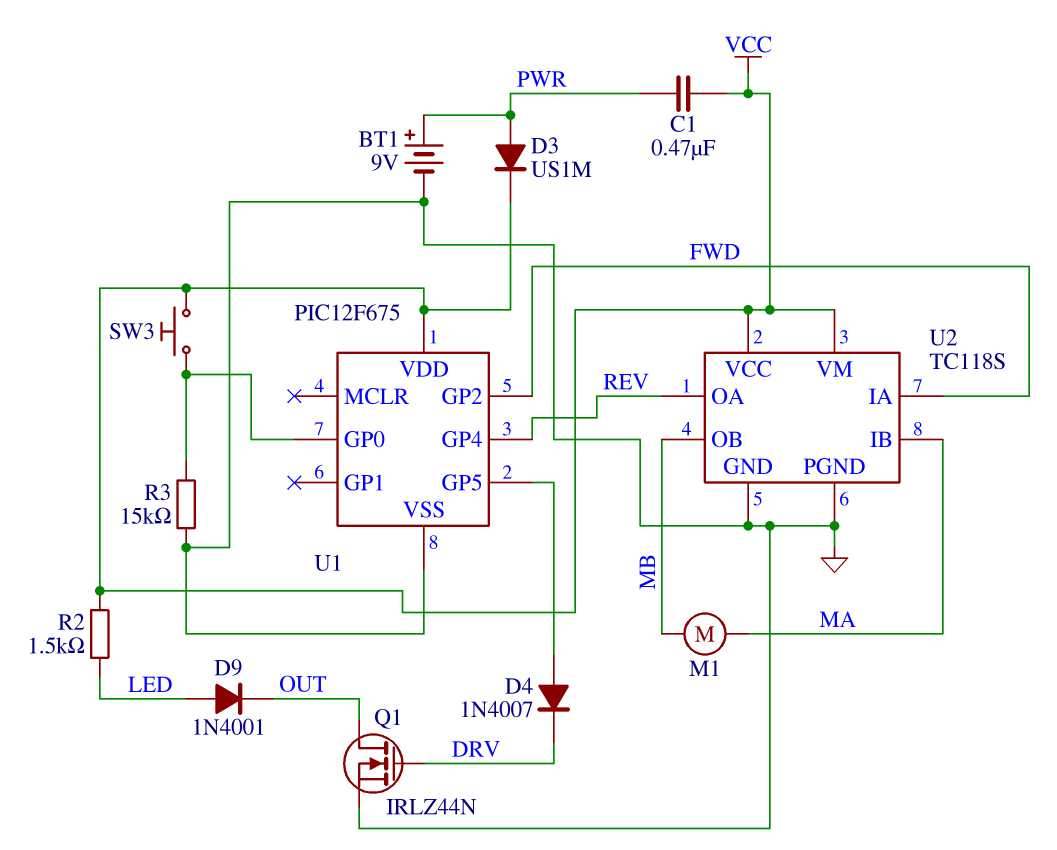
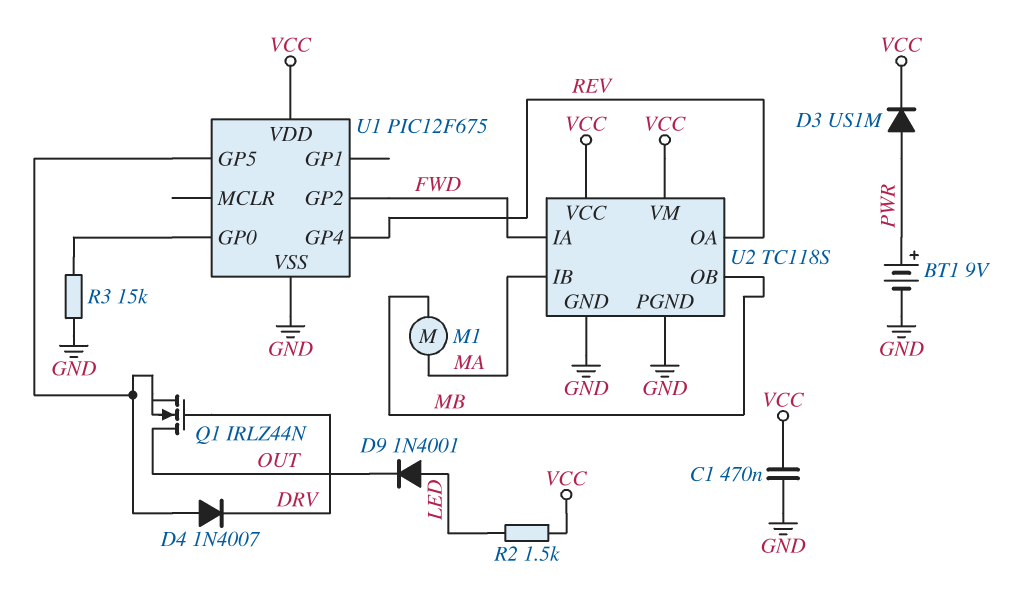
C1: 470nF (PWR, VCC) -> 470nF (GND, VCC)
Q1: NMOS IRLZ44N (G DRV, D OUT, S GND) -> NMOS IRLZ44N (G DRV, D OUT, S U1/GP5)
SW3: button (U1/GP0, VCC) -> none

